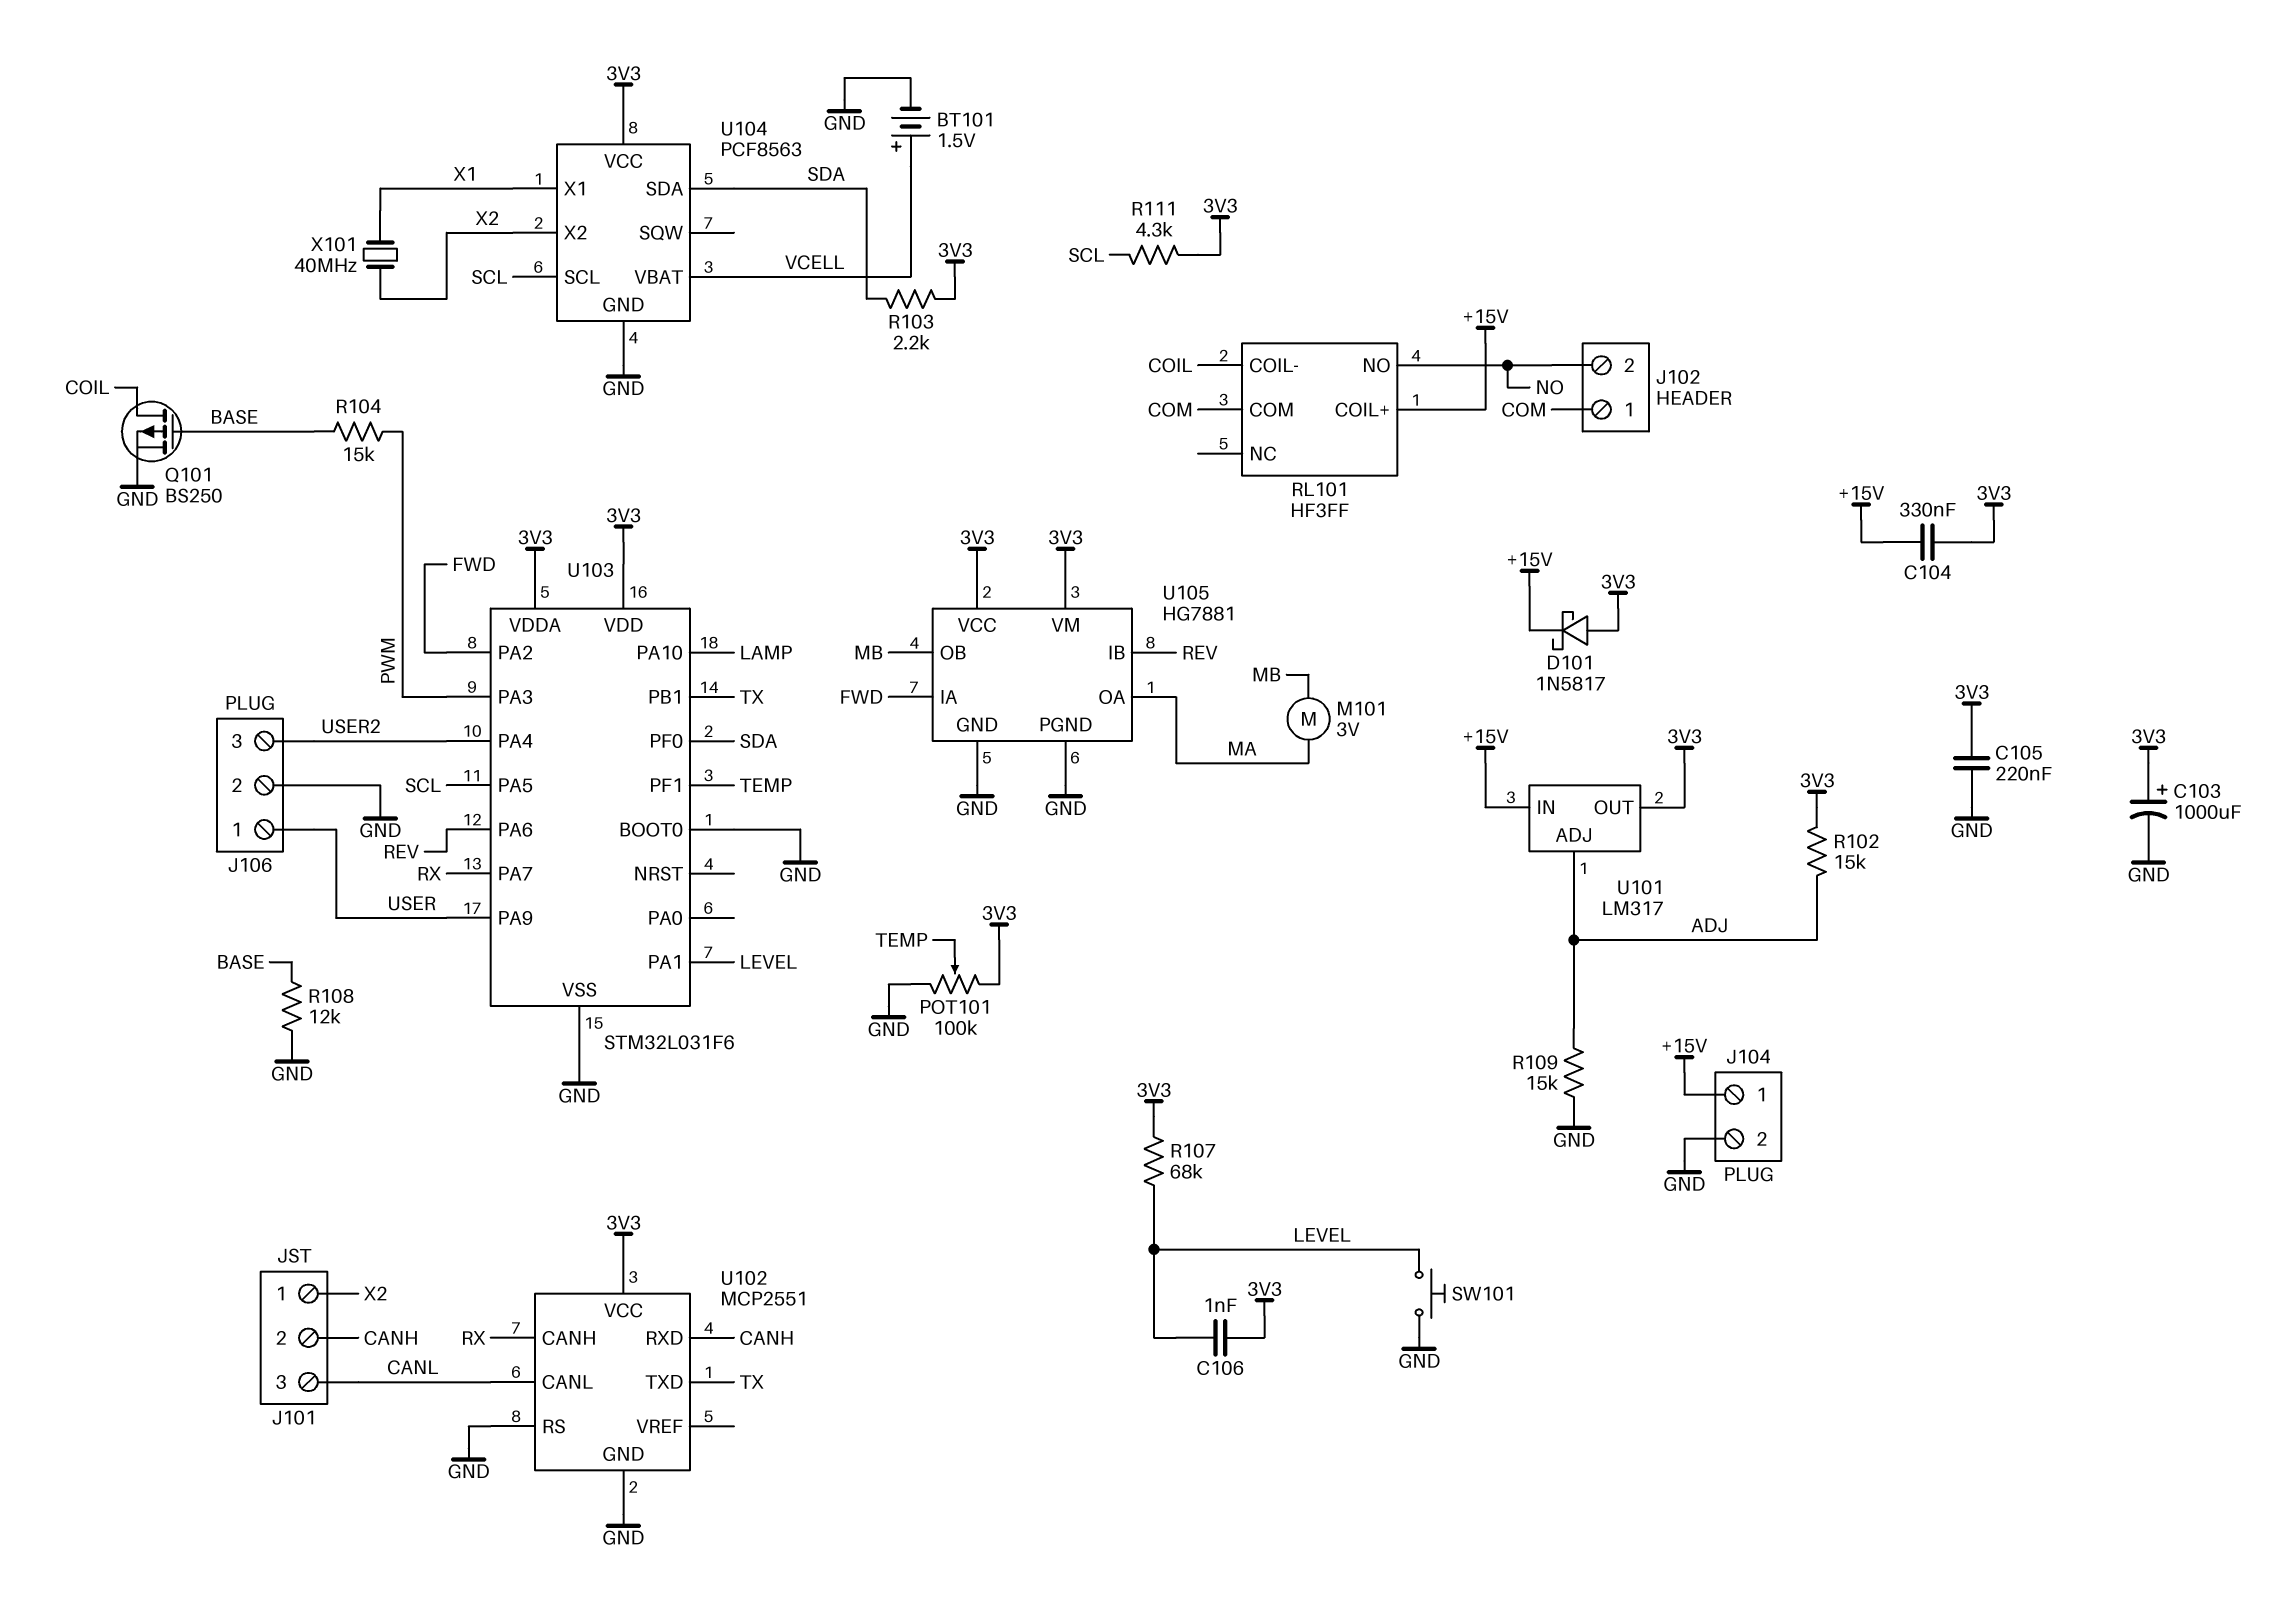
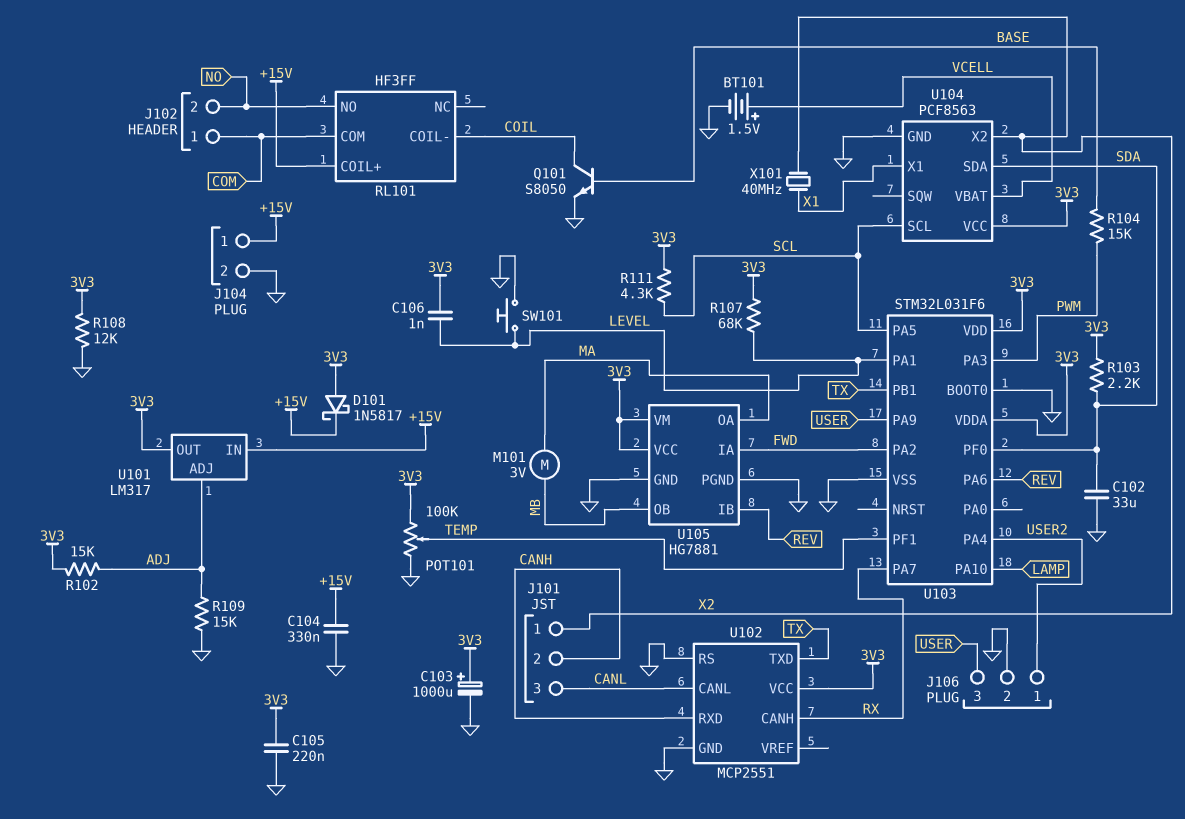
C102: none -> 33uF (GND, SDA)
C104: 330nF (+15V, 3V3) -> 330nF (+15V, GND)
J106 pin 1: USER -> USER2
J106 pin 3: USER2 -> USER
Q101: PMOS BS250 (G BASE, D COIL, S GND) -> NPN S8050 (B BASE, C COIL, E GND)
R108: 12k (BASE, GND) -> 12k (3V3, GND)

